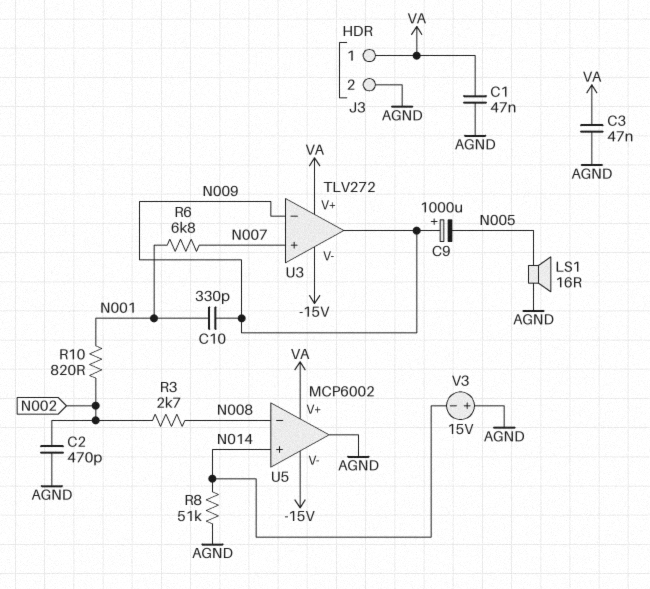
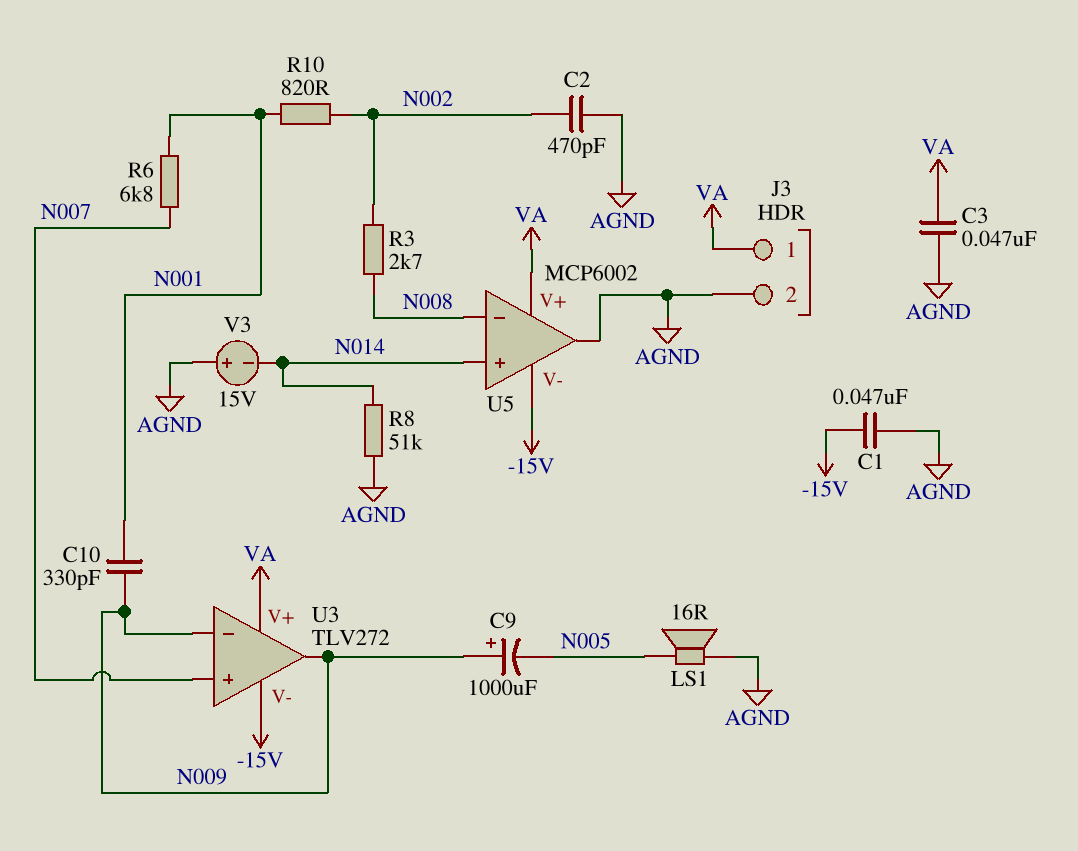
C1: 47nF (AGND, VA) -> 47nF (-15V, AGND)

